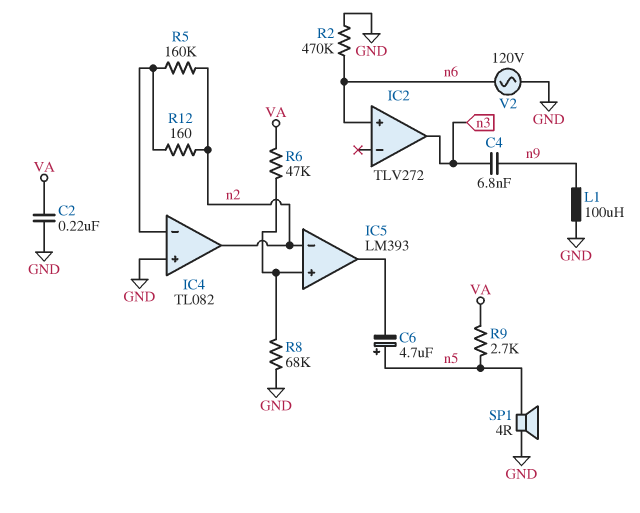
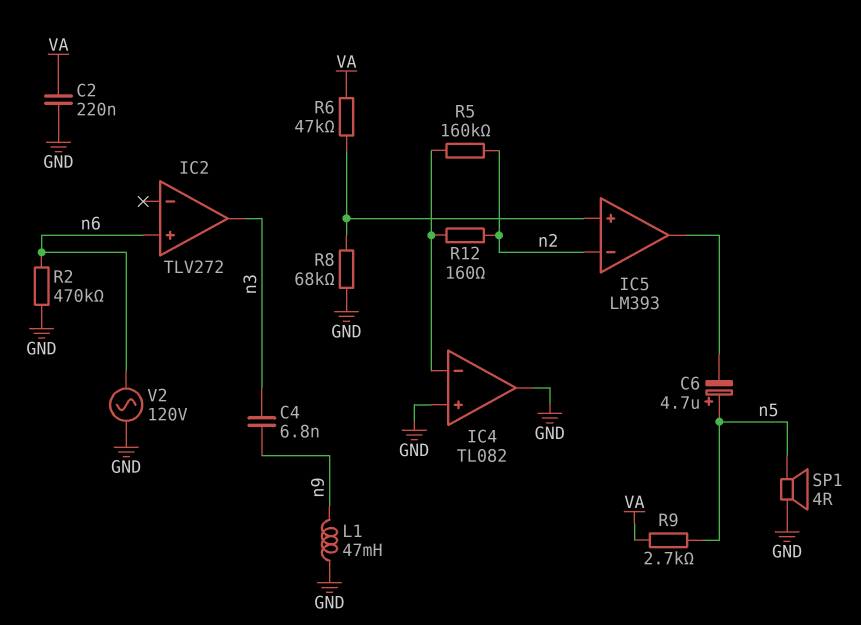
IC4 pin out: n2 -> GND
L1: 100uH (GND, n9) -> 47mH (GND, n9)

